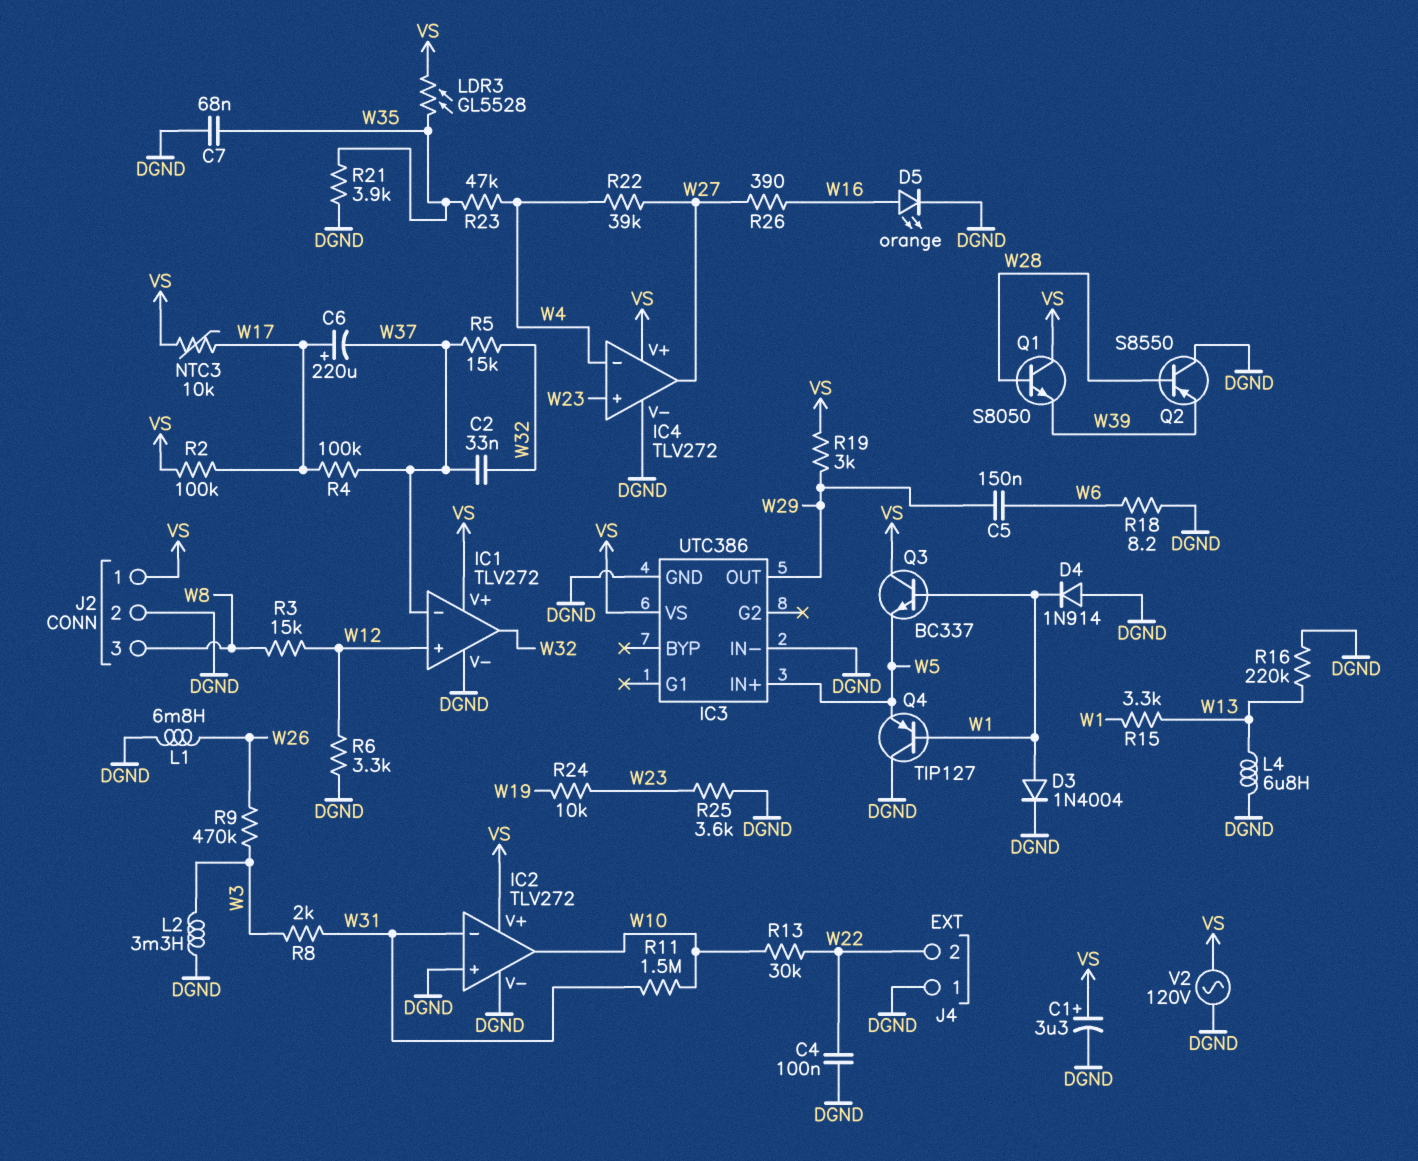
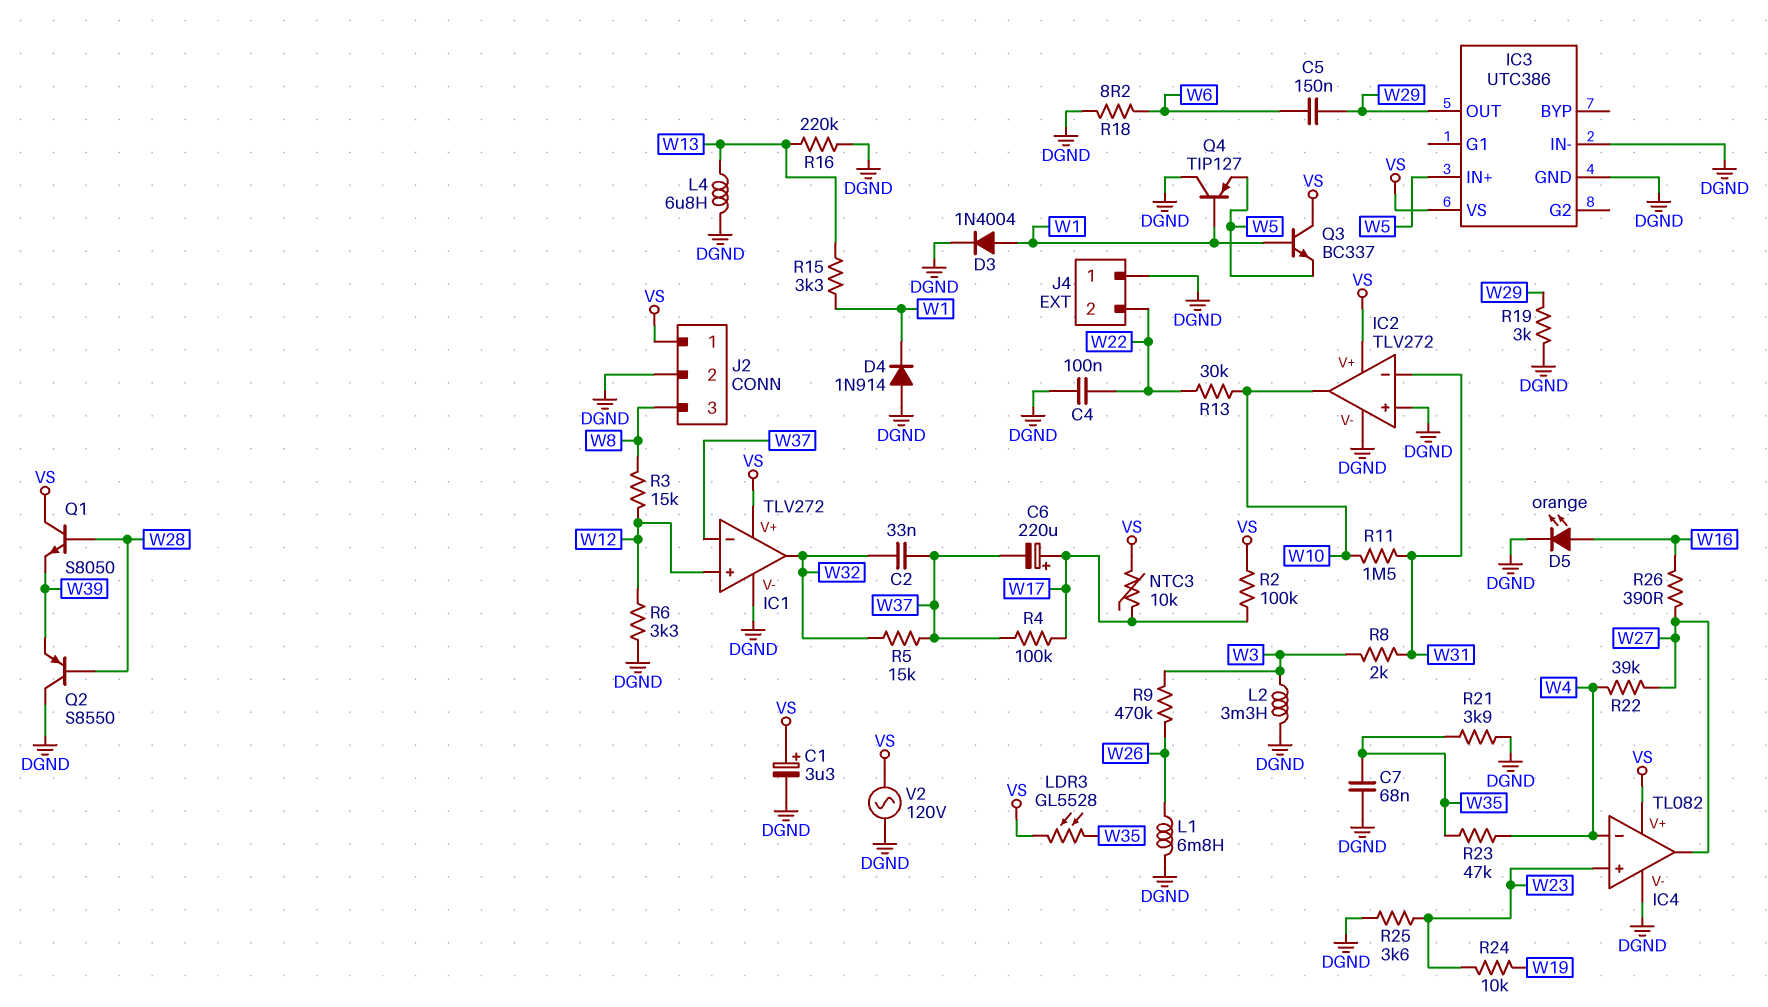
IC4: TLV272 -> TL082
R19: 3k (VS, W29) -> 3k (DGND, W29)

